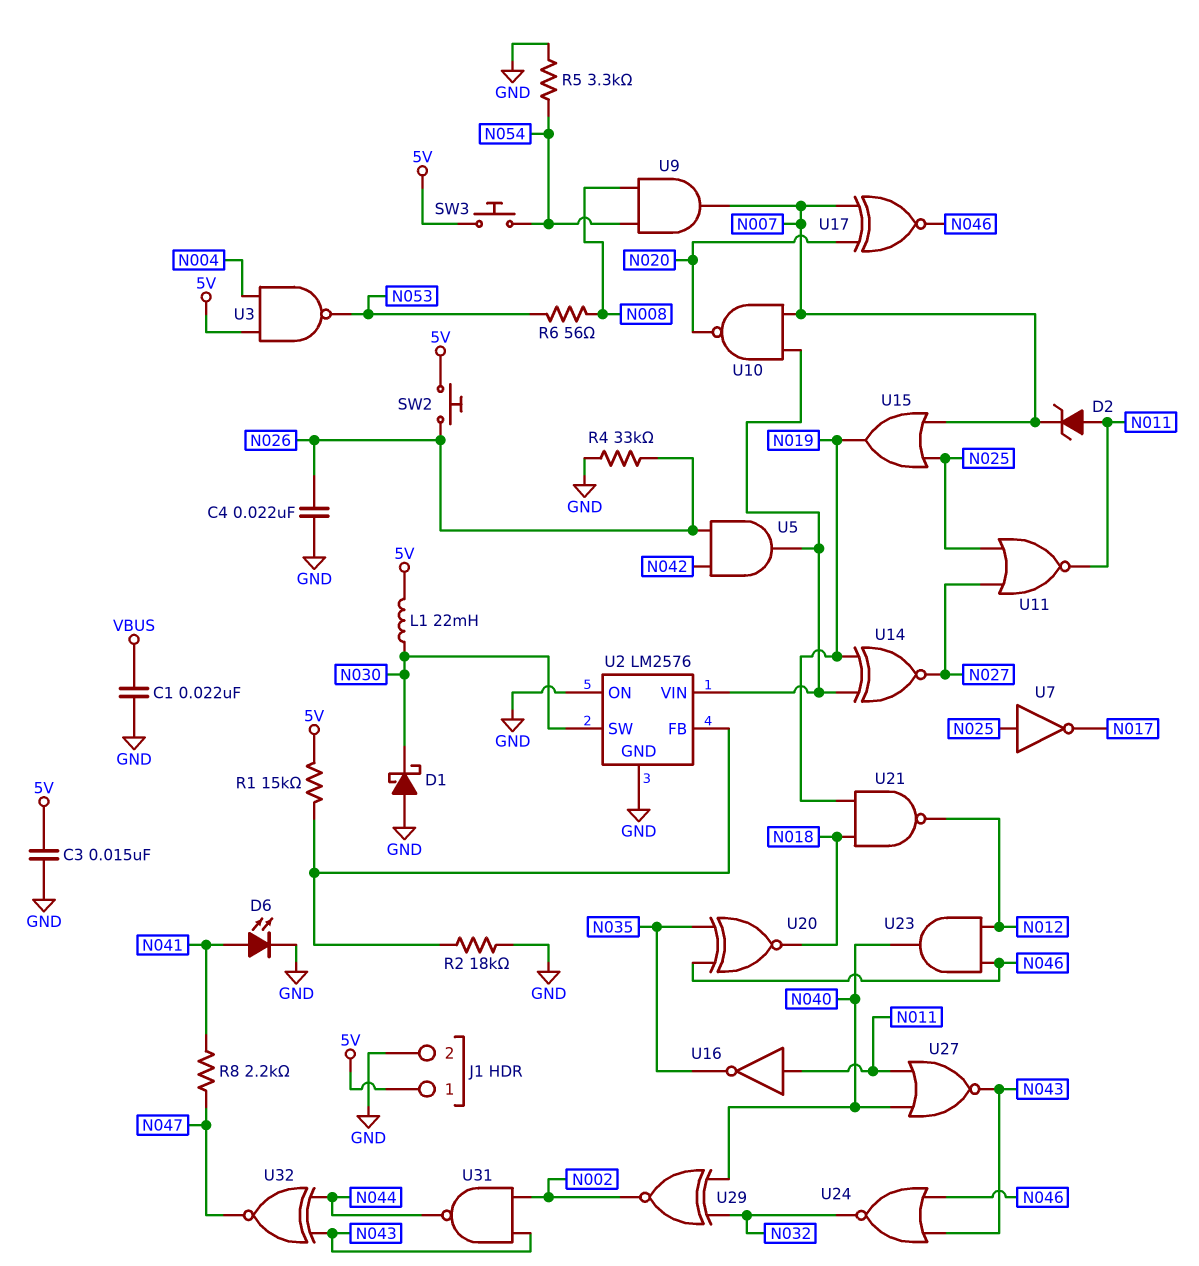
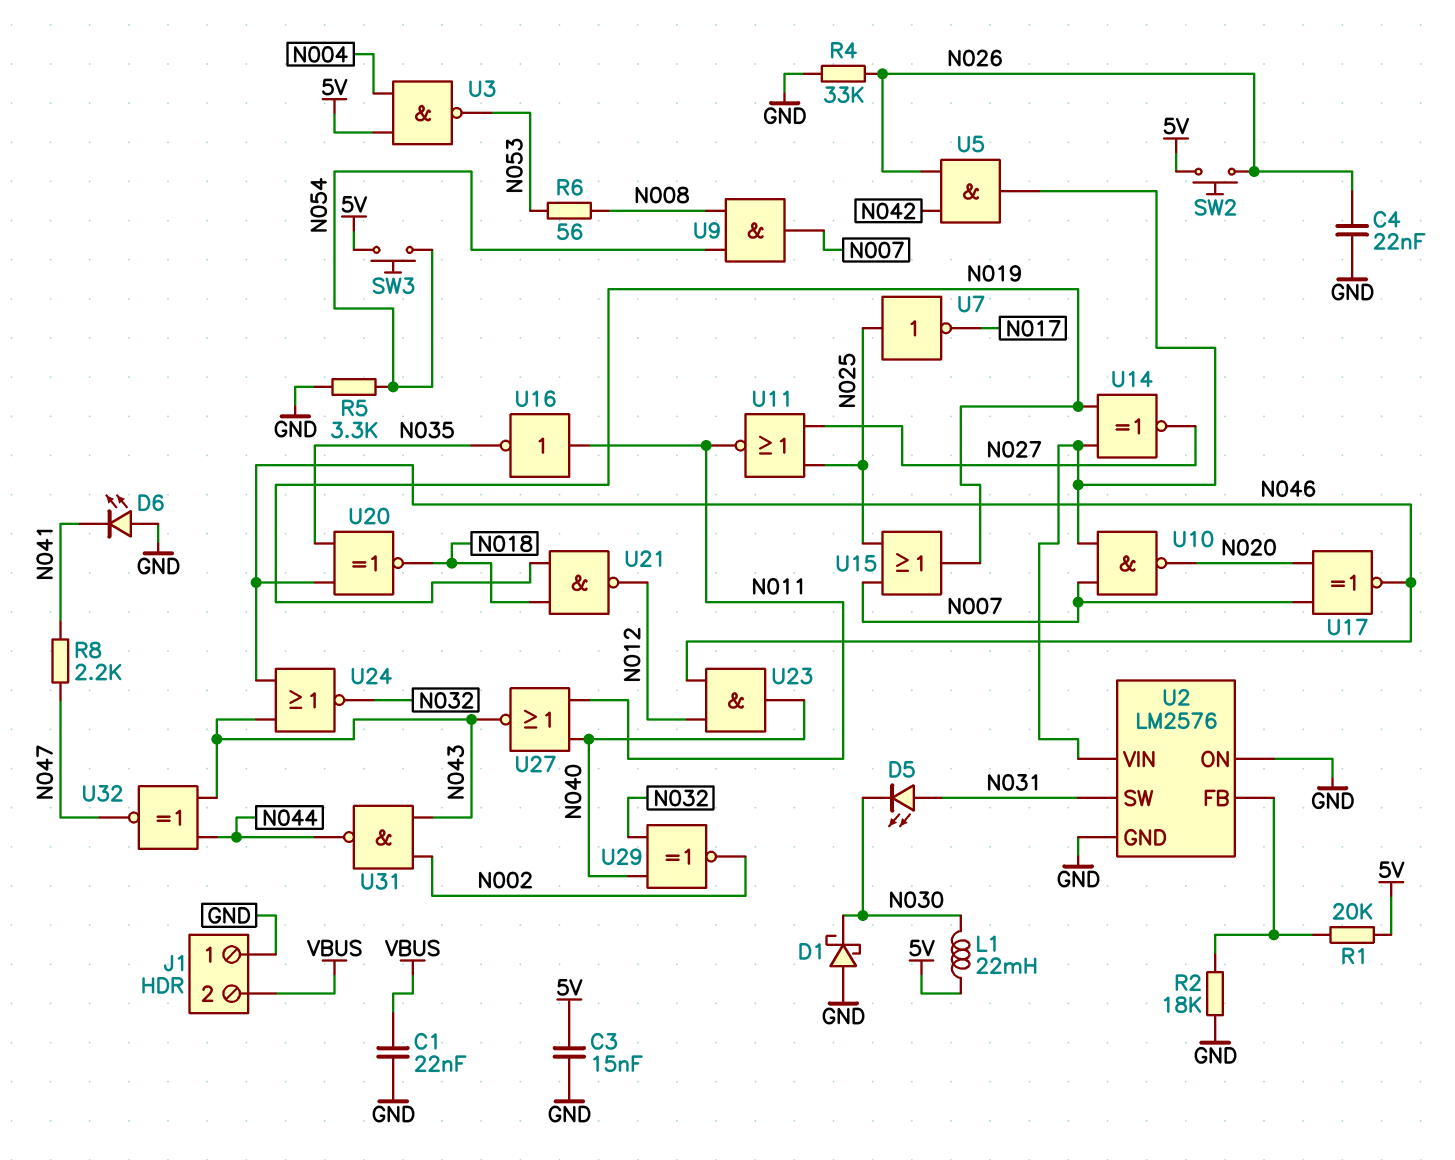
D2: zener (A N011, K N007) -> none
D5: none -> LED (A N031, K N030)
D6: LED (A N041, K GND) -> LED (A GND, K N041)
J1 pin 1: 5V -> GND
J1 pin 2: GND -> VBUS
R1: 15k (5V, U2/FB) -> 20k (5V, U2/FB)
U2 pin SW: N030 -> N031

